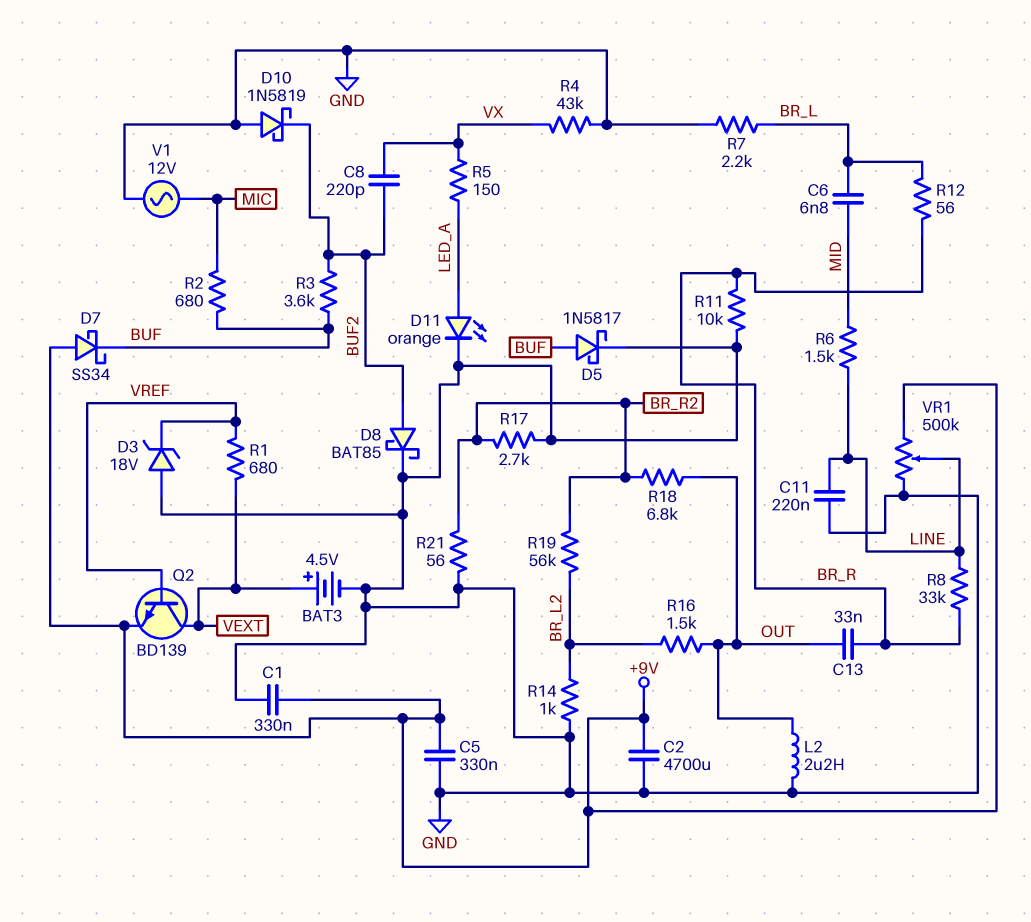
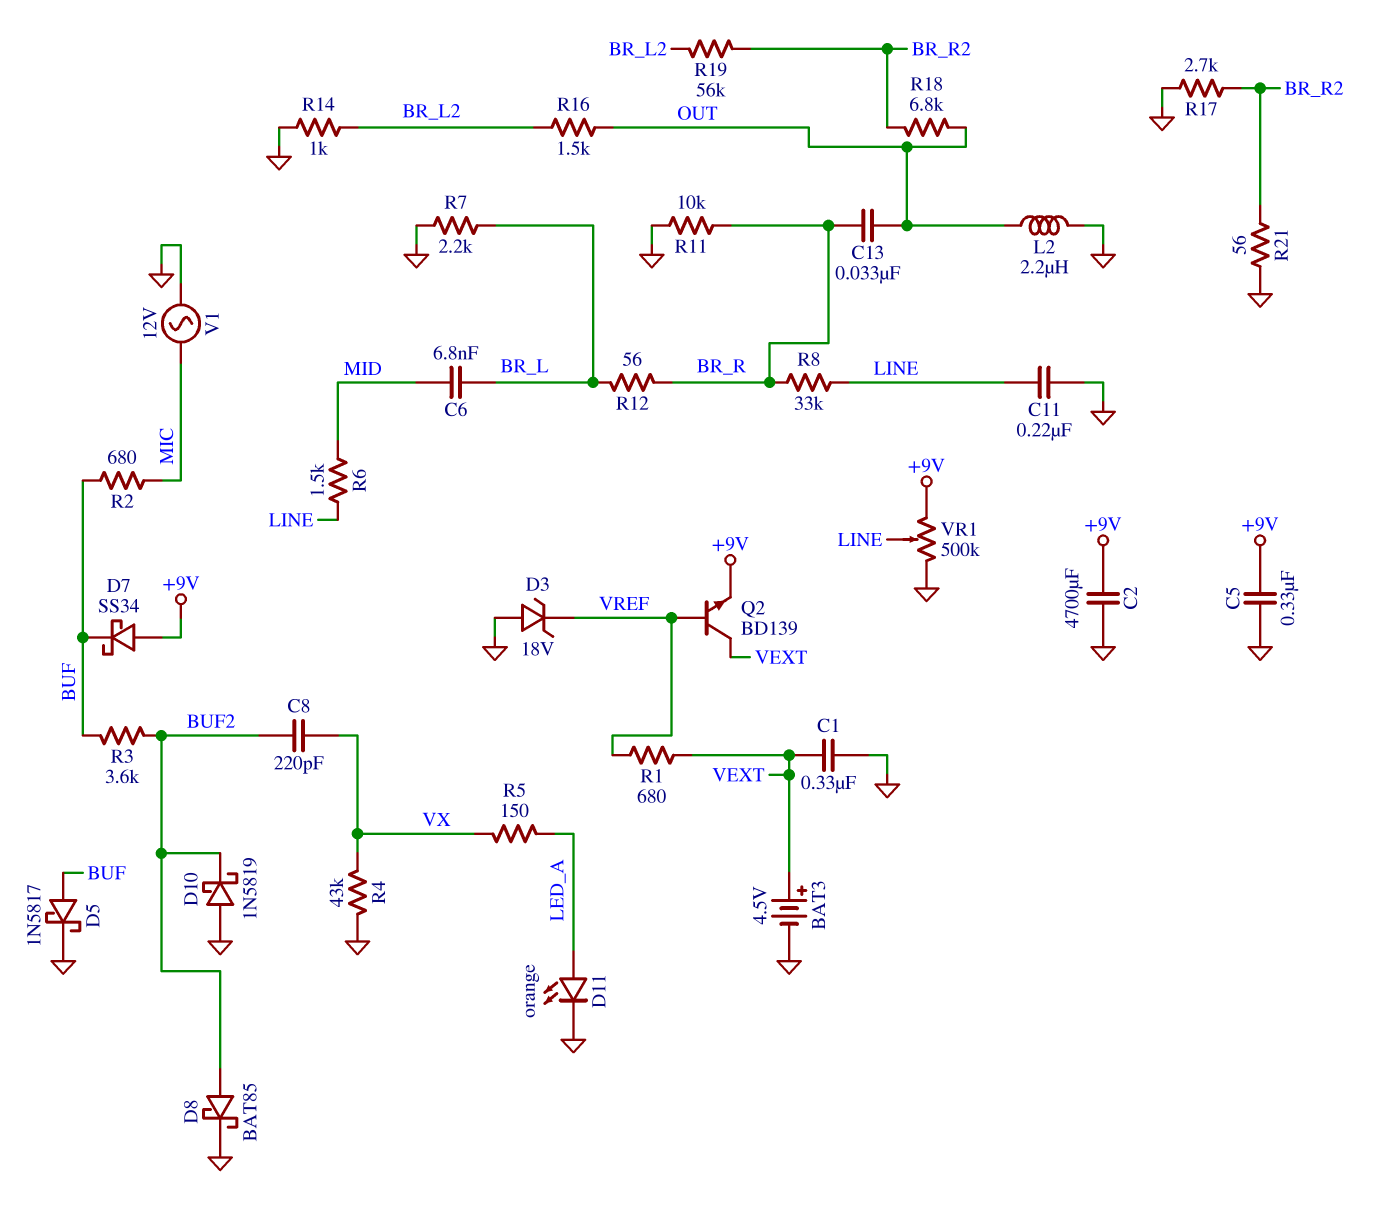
C1: 330nF (+9V, GND) -> 330nF (GND, VEXT)

